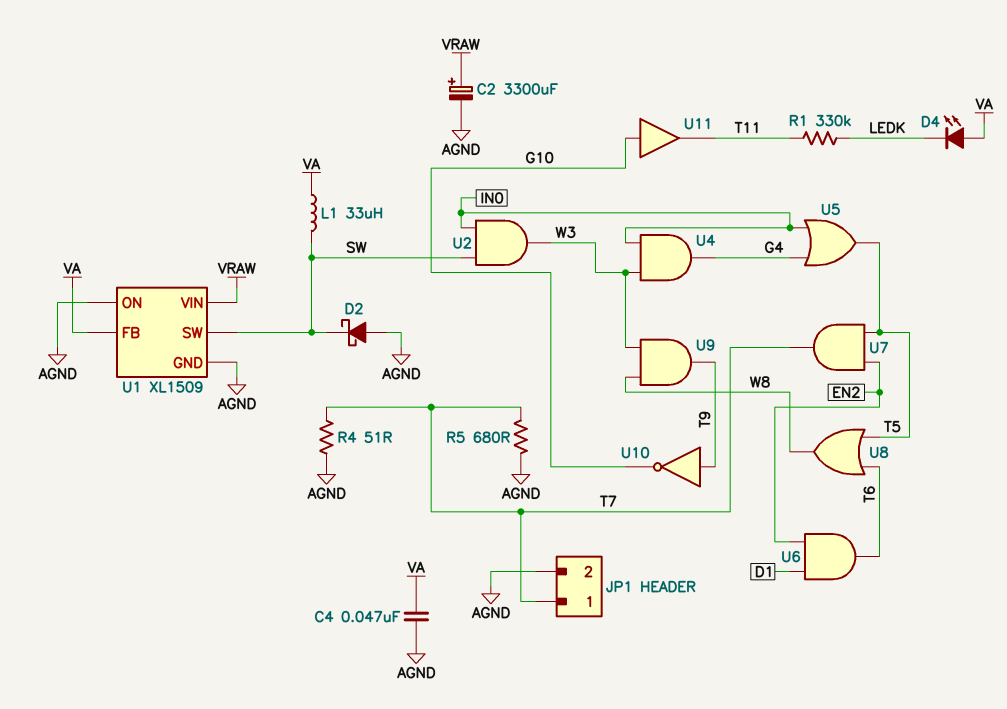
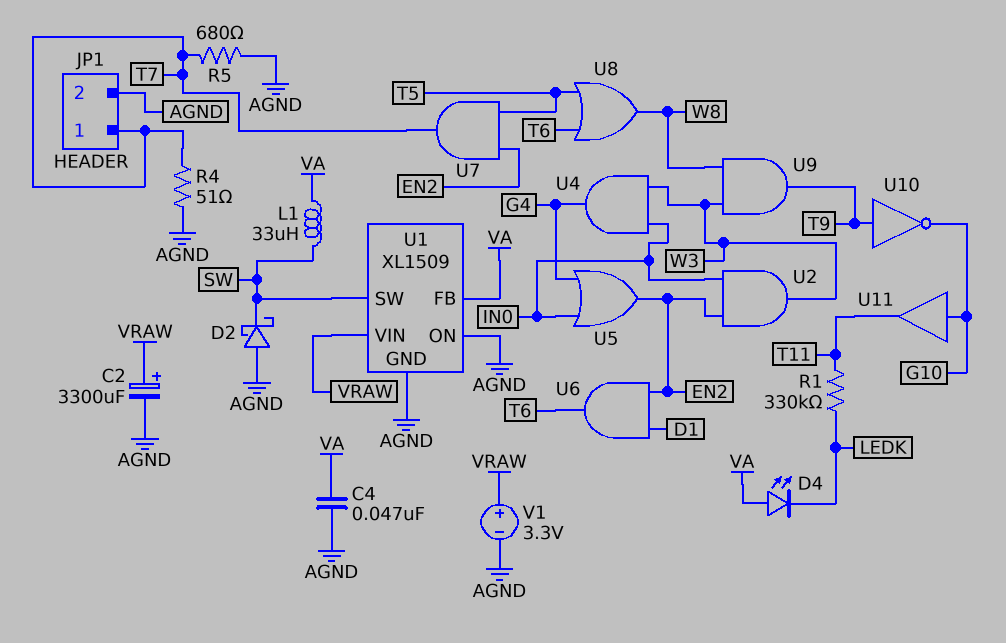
U2: AND (in IN0, in SW, out W3) -> AND (in EN2, in IN0, out W3)
U5: OR (in G4, in IN0, out T5) -> OR (in G4, in IN0, out EN2)
V1: none -> 3.3V (plus VRAW, minus AGND)

